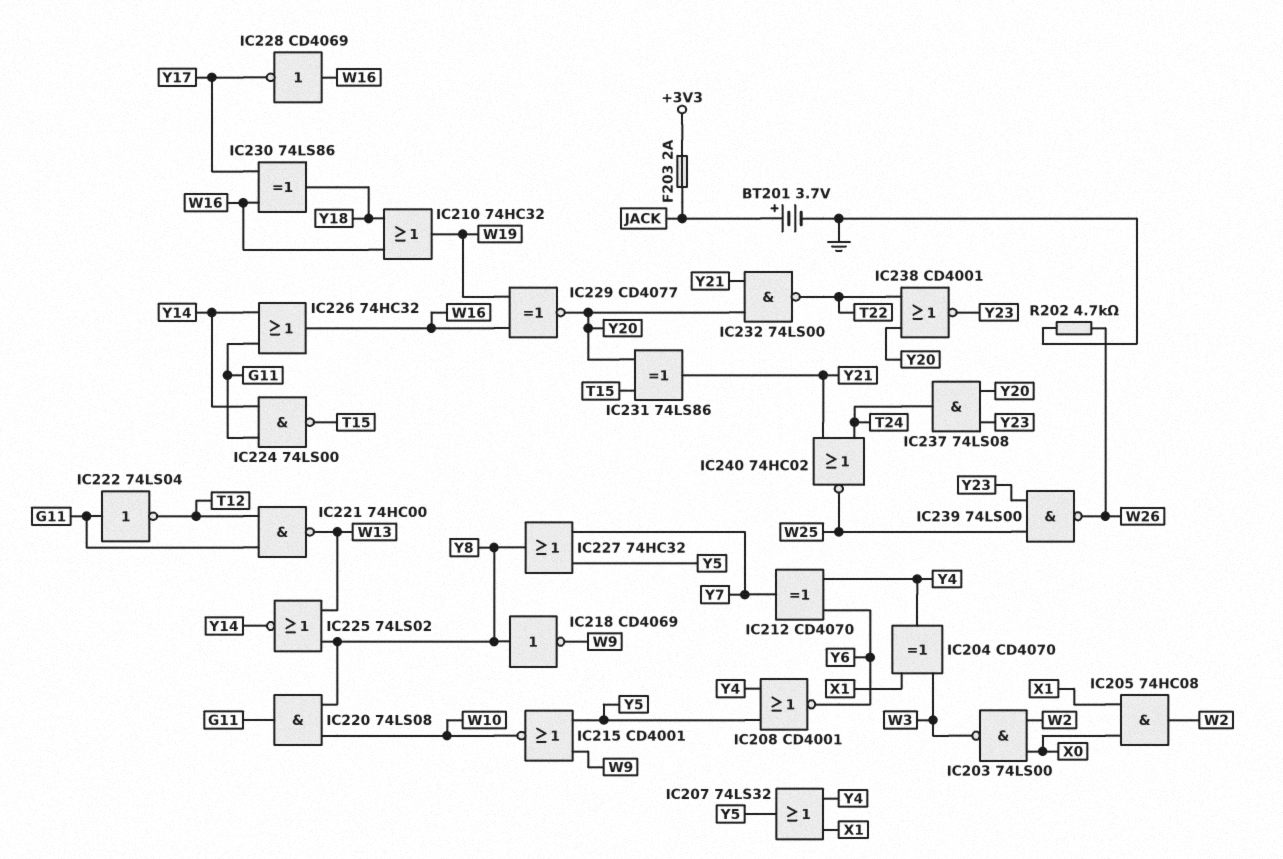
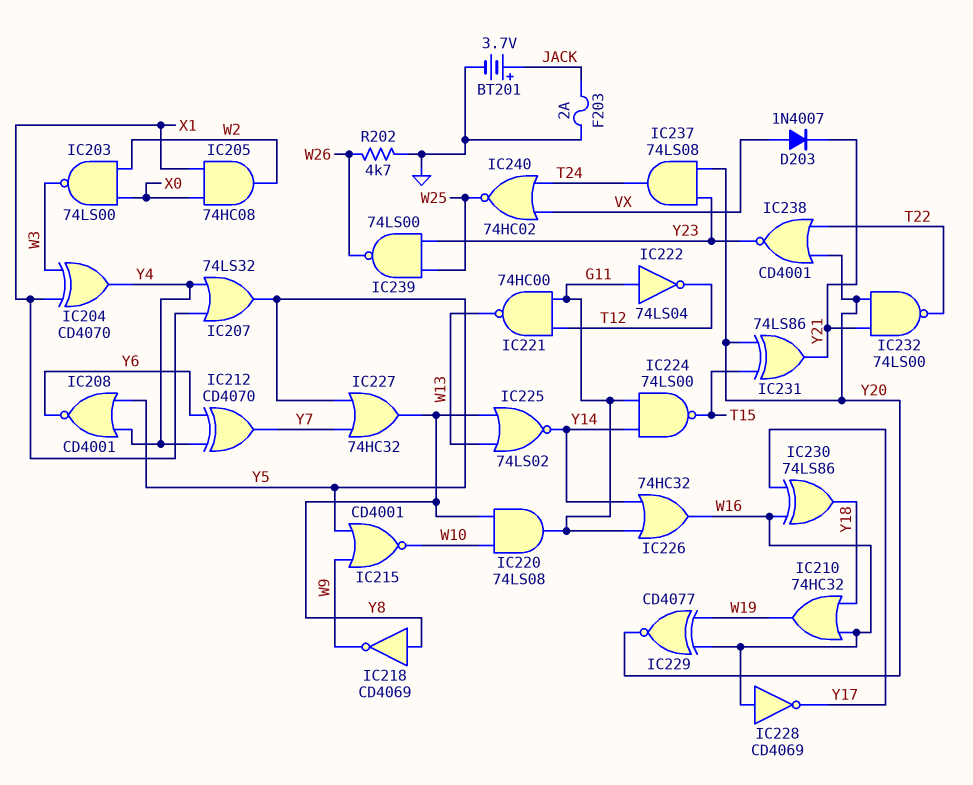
D203: none -> diode 1N4007 (A VX, K Y21)
F203: 2A (+3V3, JACK) -> 2A (GND, JACK)
IC240: NOR 74HC02 (in T24, in Y21, out W25) -> NOR 74HC02 (in T24, in VX, out W25)

